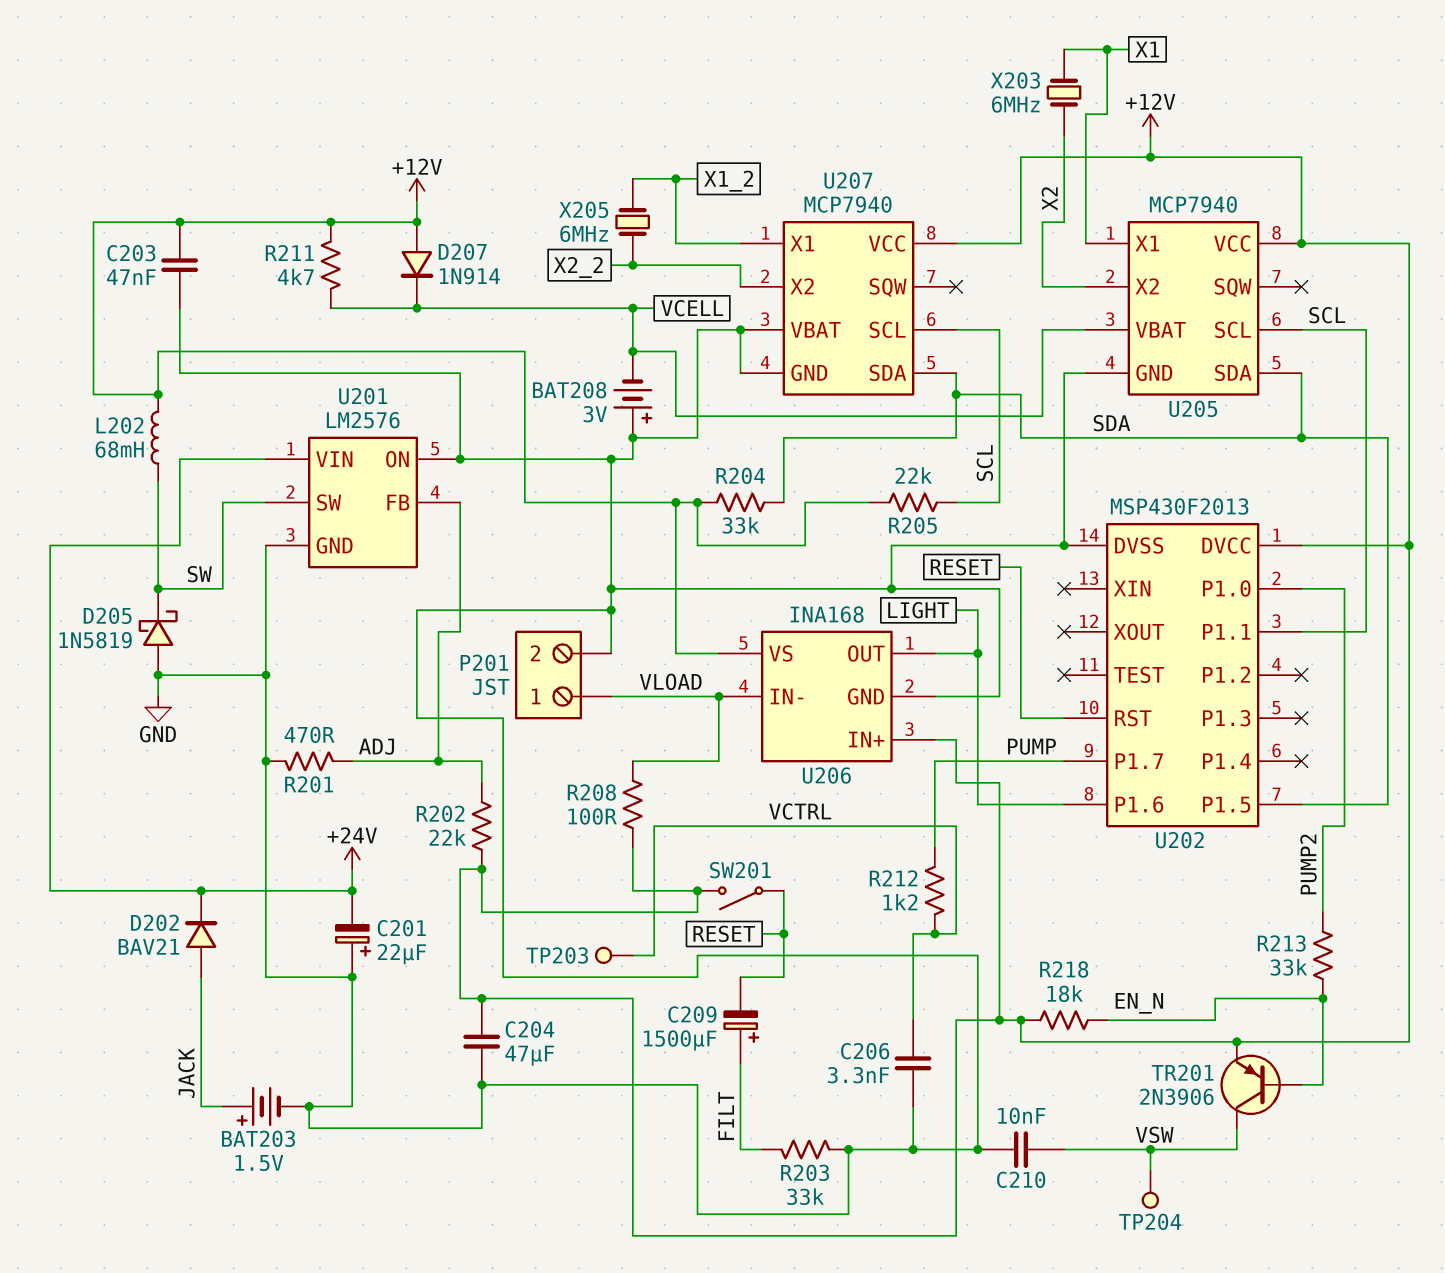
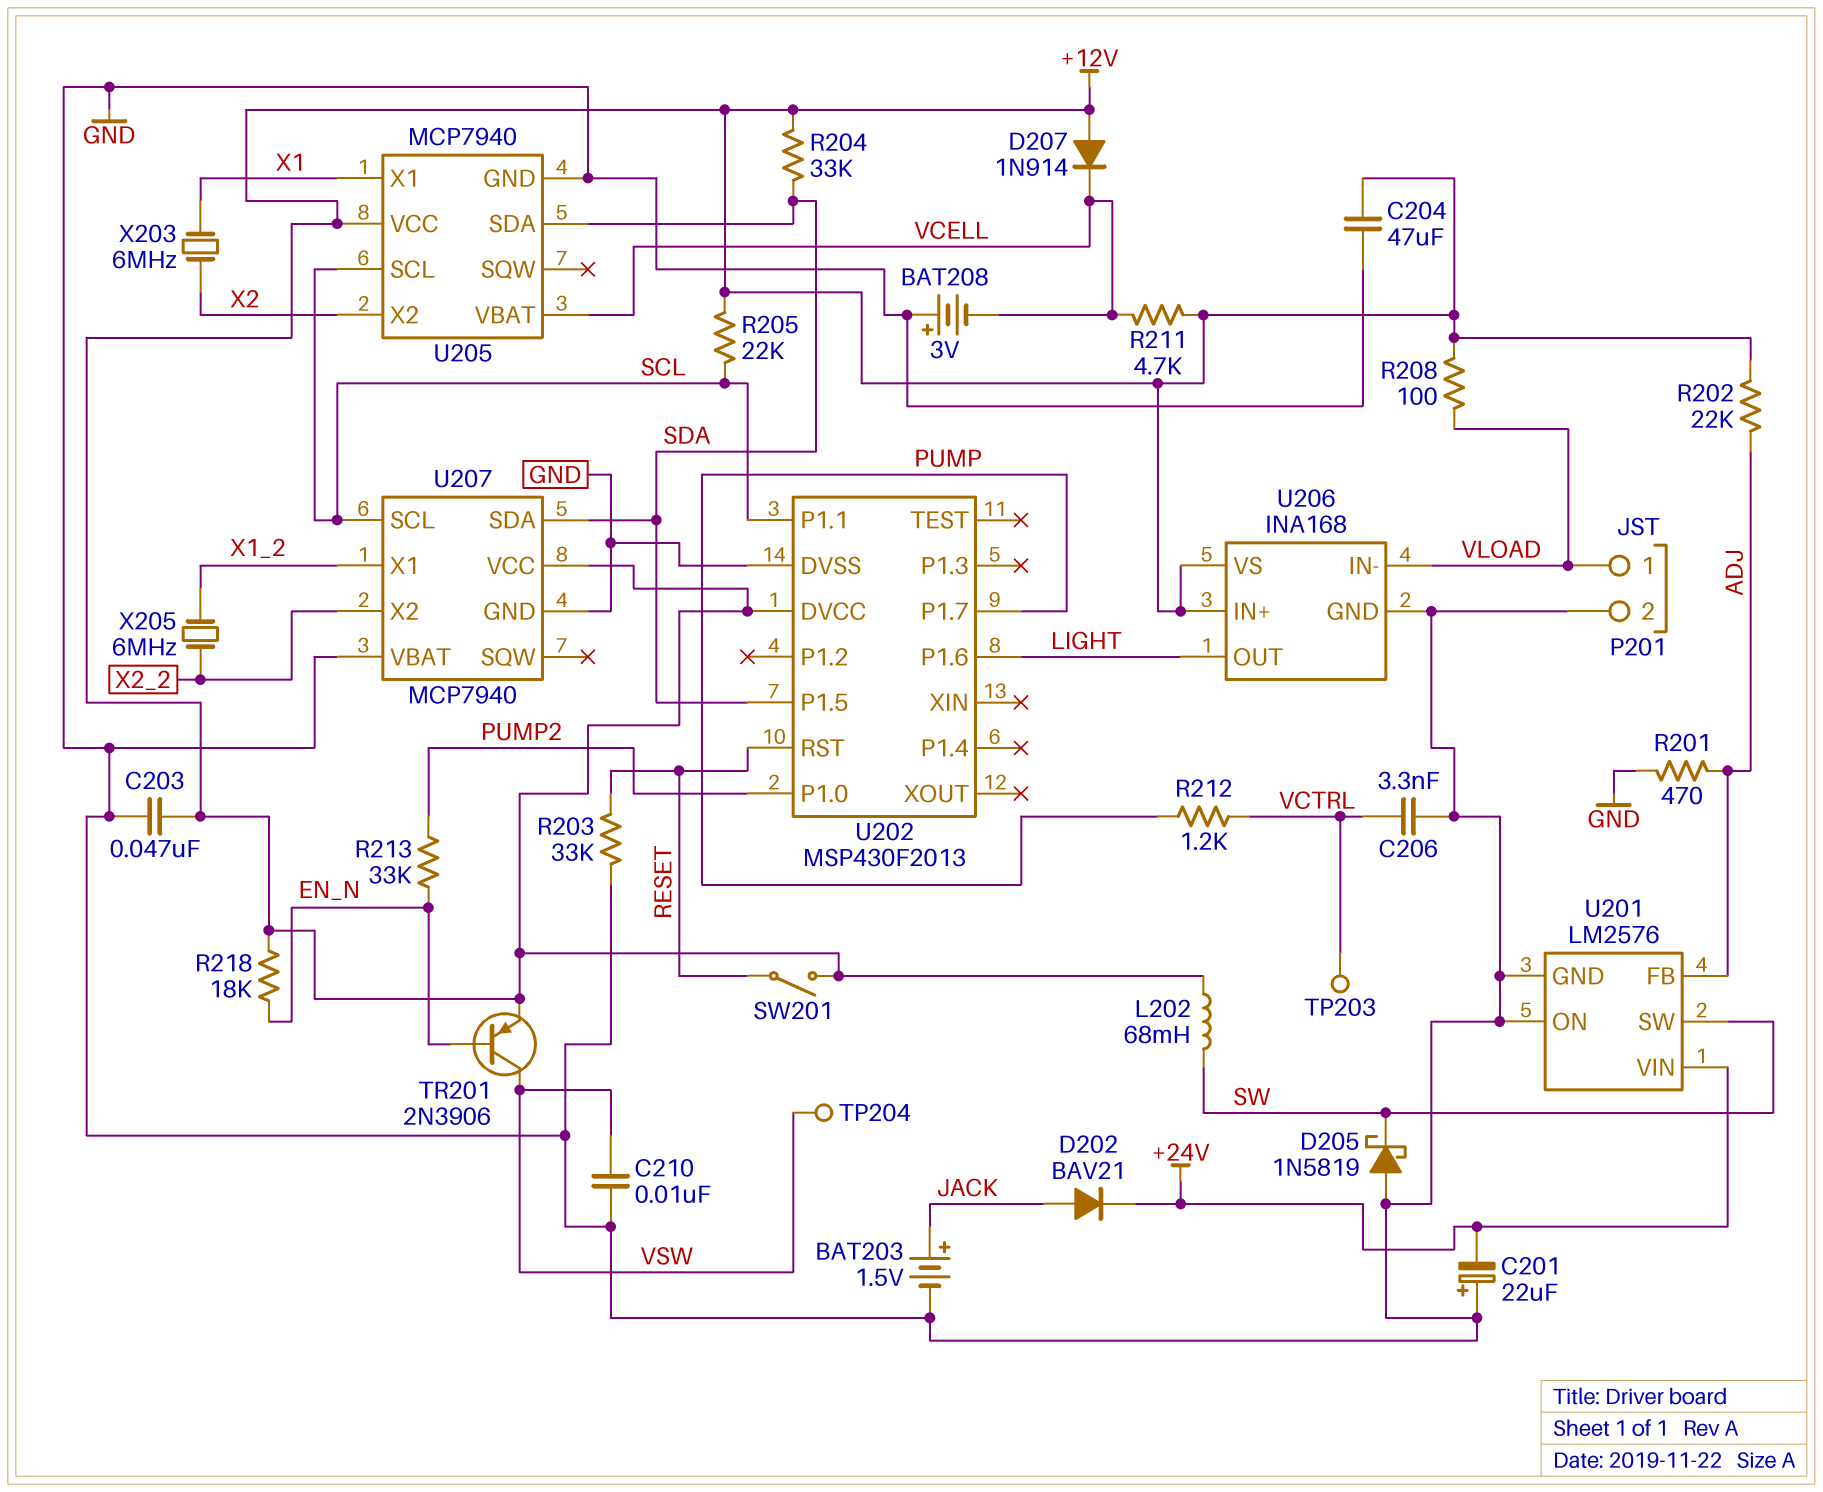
C209: 1500uF (plus FILT, minus RESET) -> none
R203: 33k (FILT, GND) -> 33k (GND, RESET)

